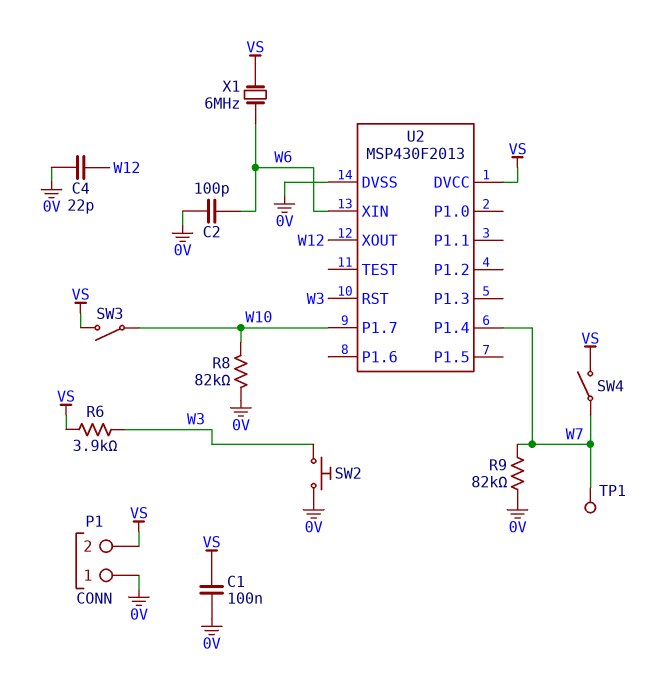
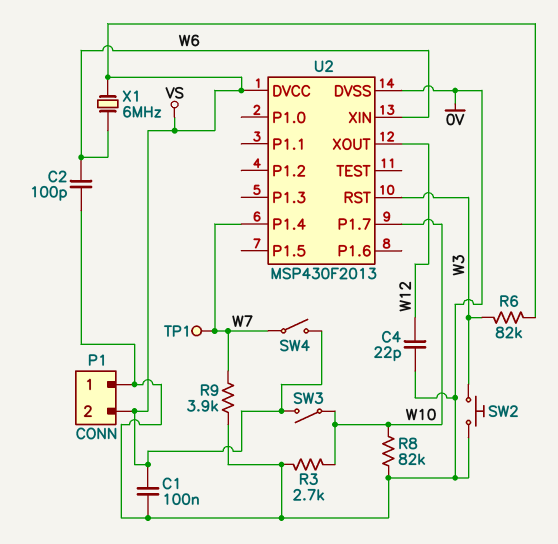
R3: none -> 2.7k (0V, W10)
R6: 3.9k (VS, W3) -> 82k (VS, W3)
R9: 82k (0V, W7) -> 3.9k (0V, W7)

